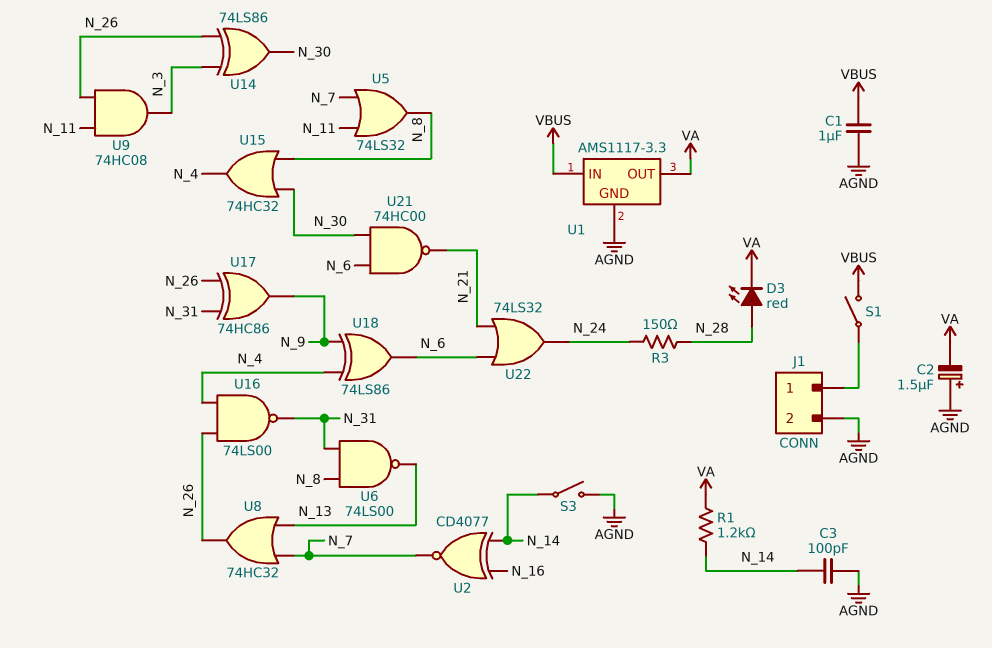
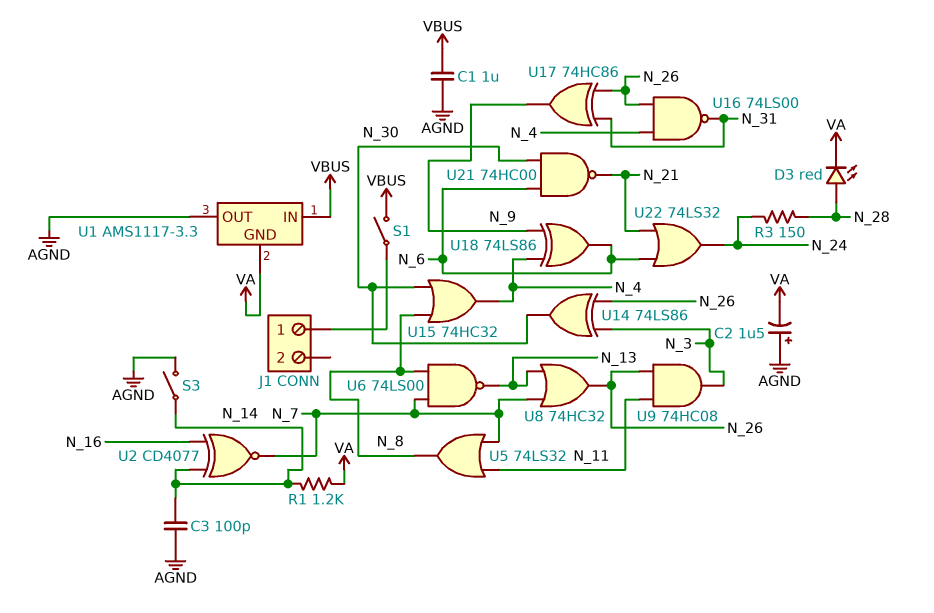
J1 pin 2: AGND -> none
U1 pin GND: AGND -> VA
U1 pin OUT: VA -> AGND
U6: NAND 74LS00 (in N_8, in N_31, out N_13) -> NAND 74LS00 (in N_7, in N_8, out N_13)

